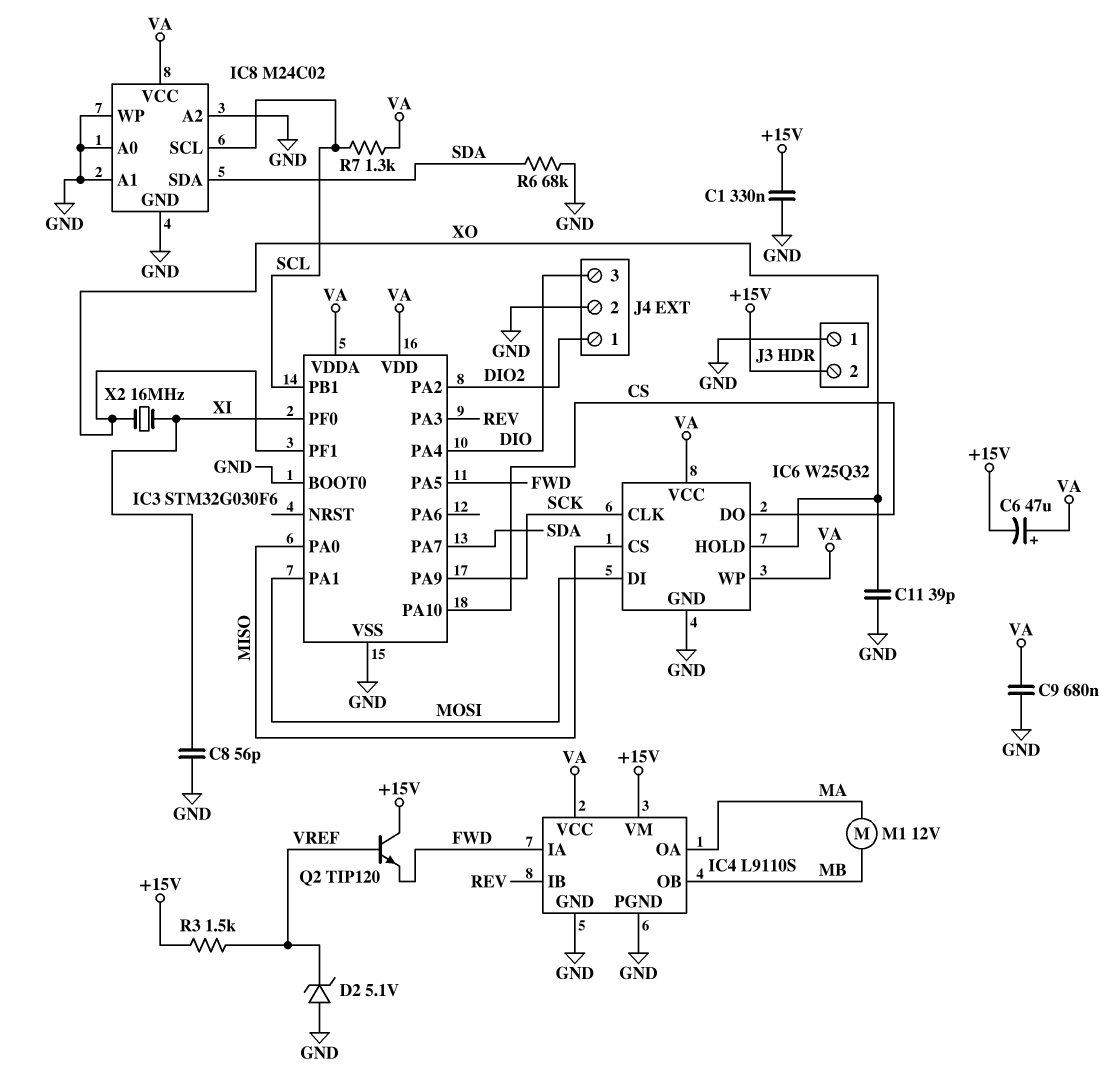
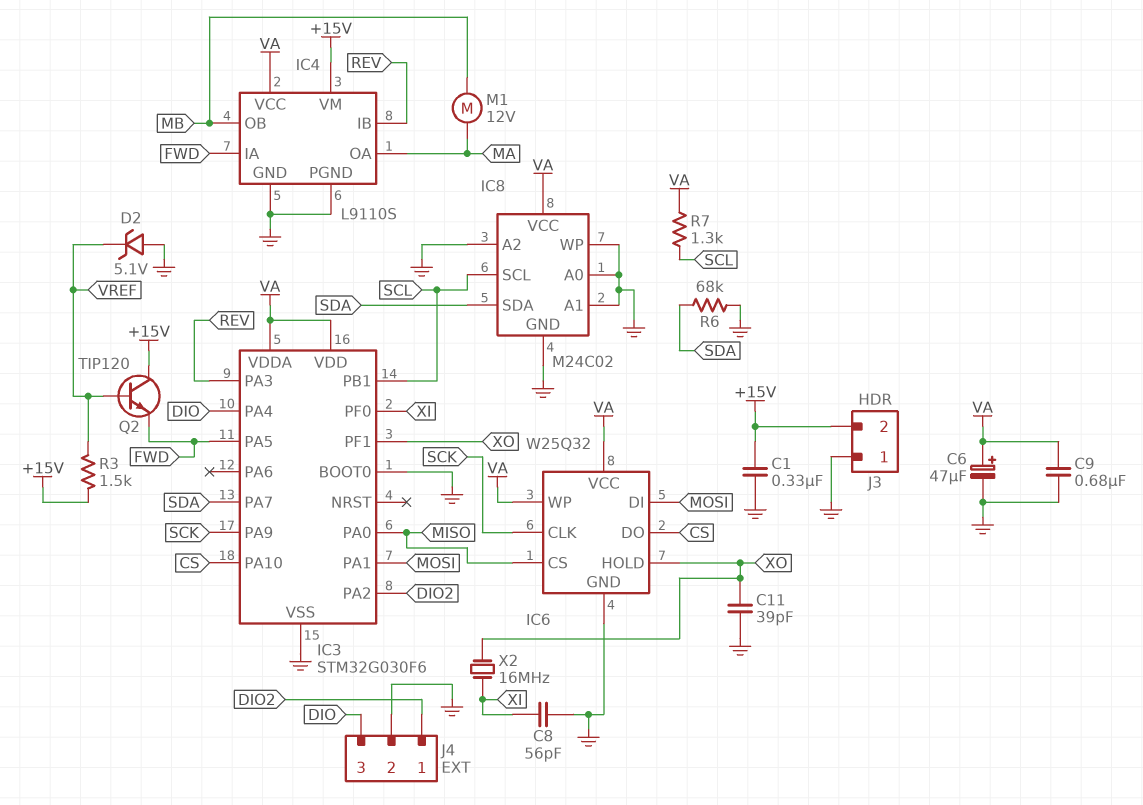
C6: 47uF (plus VA, minus +15V) -> 47uF (plus VA, minus GND)

